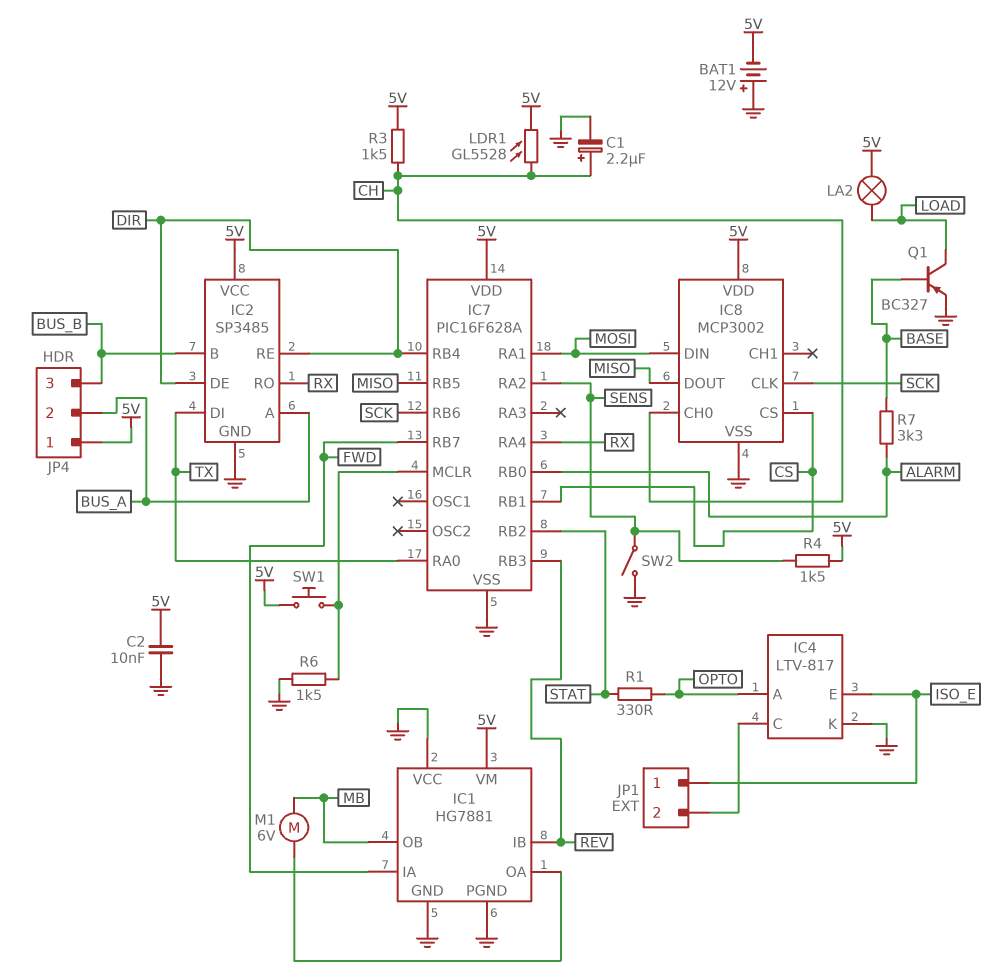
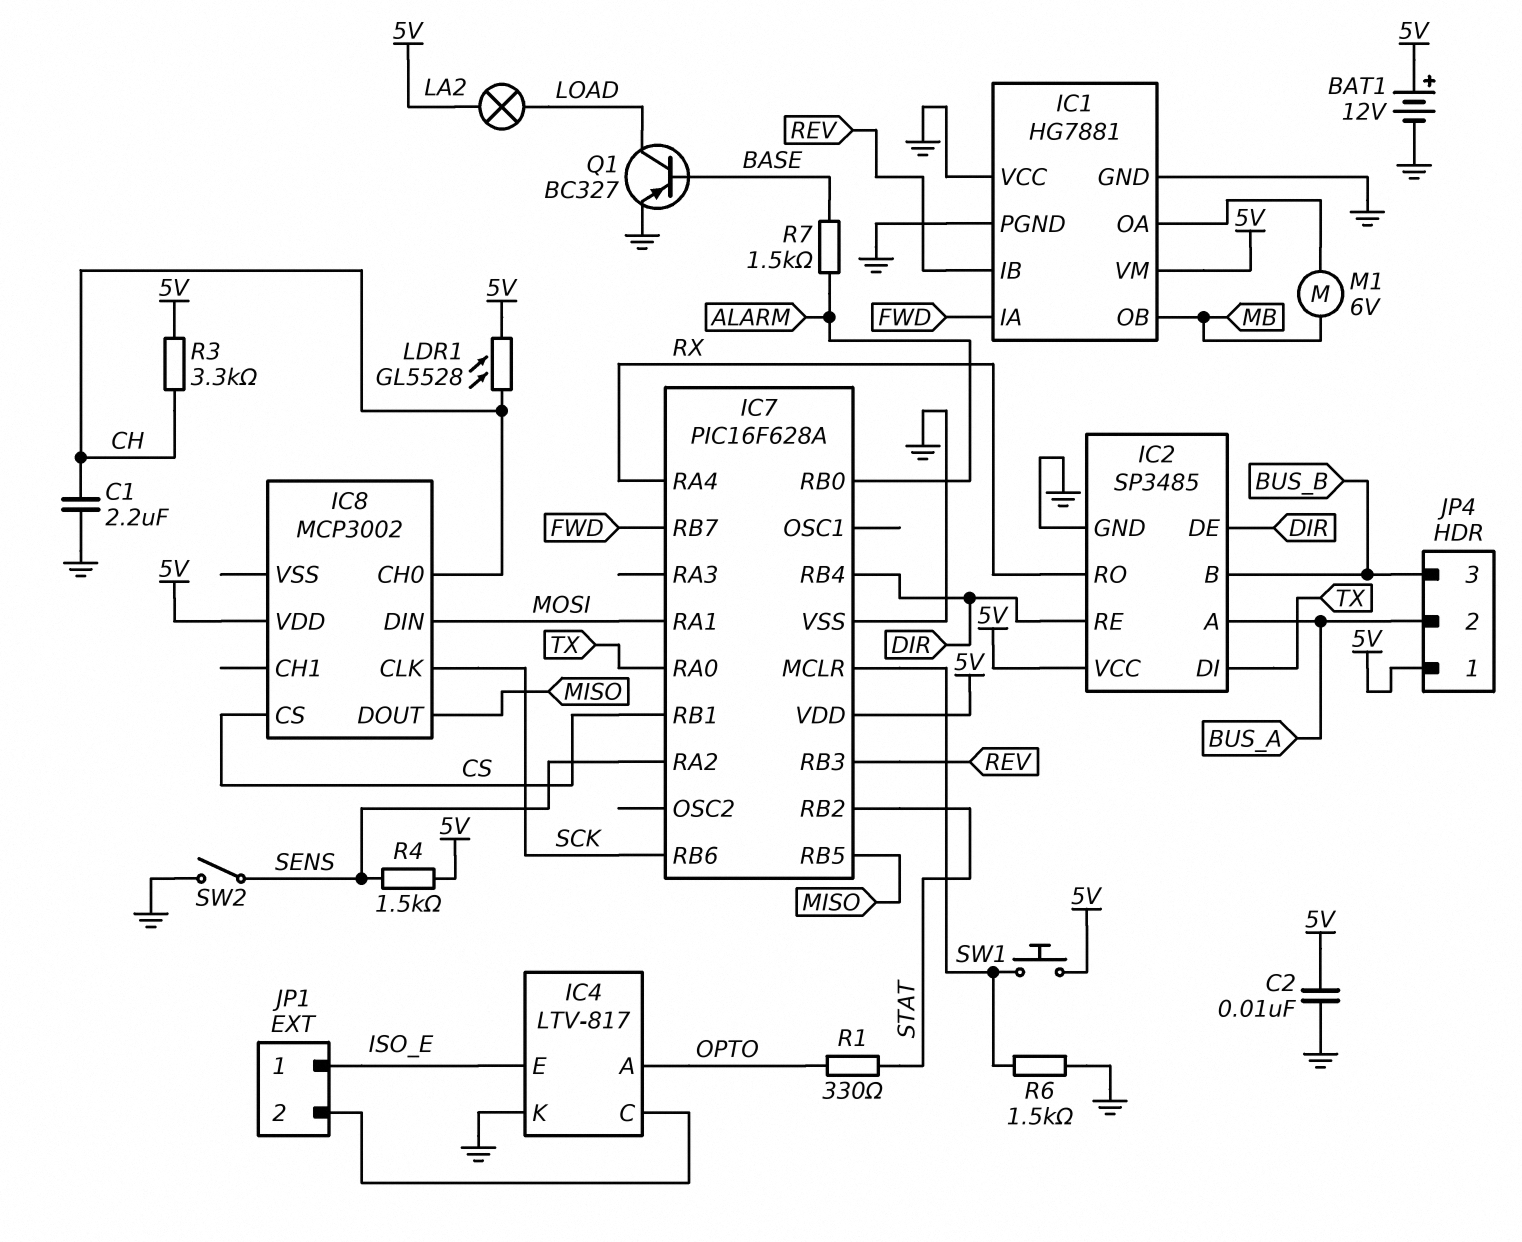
BAT1: 12V (plus GND, minus 5V) -> 12V (plus 5V, minus GND)
C1: 2.2uF (plus CH, minus GND) -> 2.2uF (CH, GND)
IC8 pin VSS: GND -> none
R3: 1.5k (5V, CH) -> 3.3k (5V, CH)
R7: 3.3k (ALARM, BASE) -> 1.5k (ALARM, BASE)

